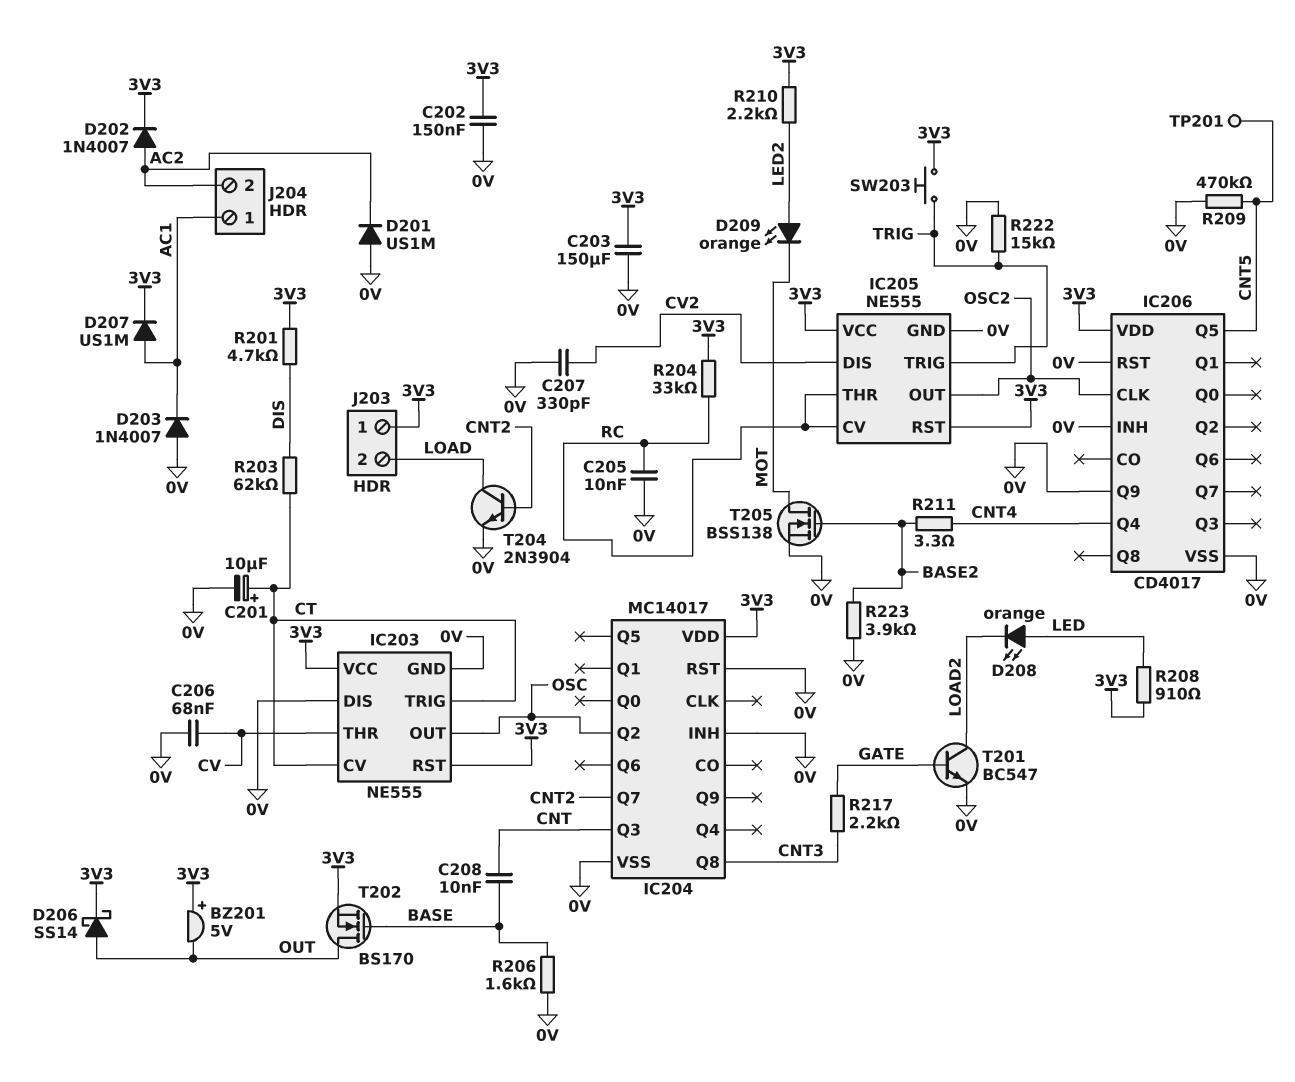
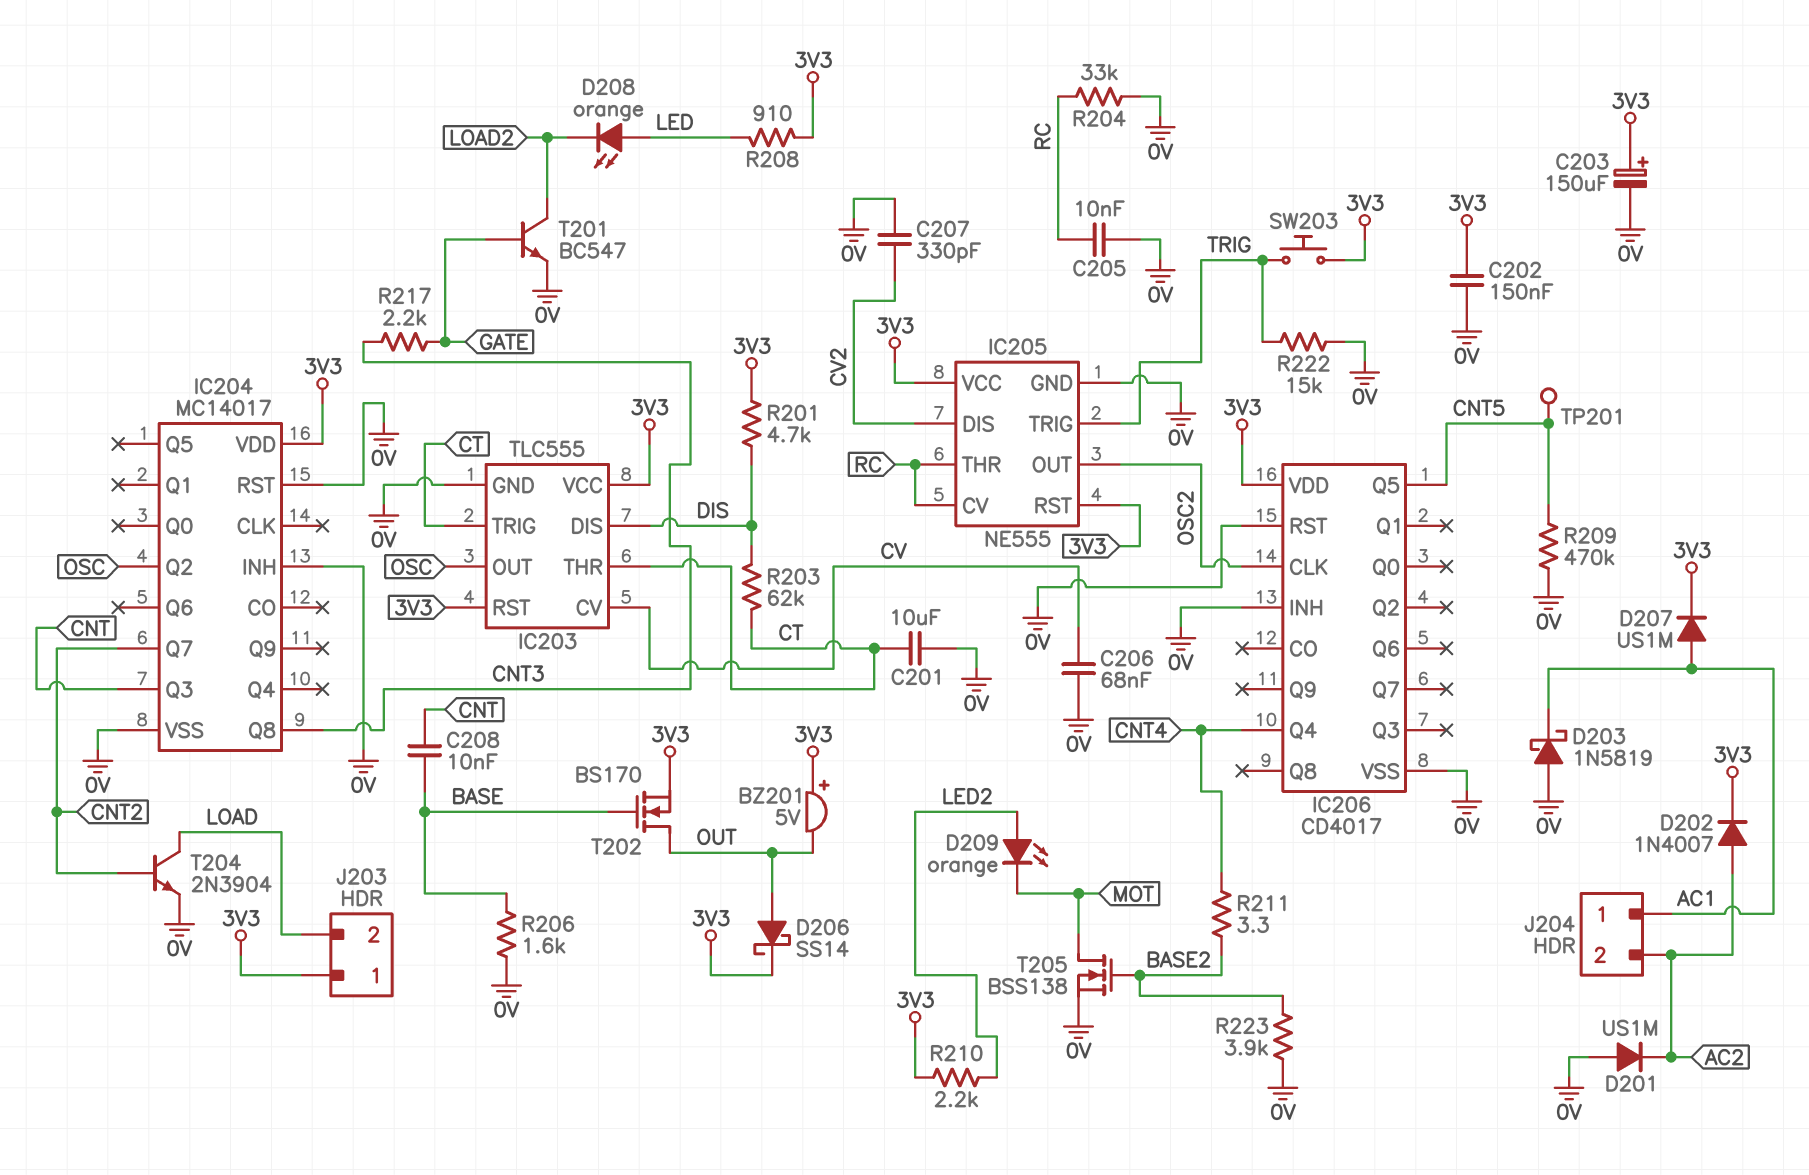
C201: 10uF (plus CT, minus 0V) -> 10uF (0V, CT)
C203: 150uF (0V, 3V3) -> 150uF (plus 3V3, minus 0V)
D203: diode 1N4007 (A 0V, K AC1) -> schottky 1N5819 (A 0V, K AC1)
IC203: NE555 -> TLC555
IC203 pin CV: CT -> CV
IC203 pin DIS: 0V -> DIS
IC203 pin THR: CV -> CT
IC206 pin Q9: 0V -> none
R204: 33k (3V3, RC) -> 33k (0V, RC)

